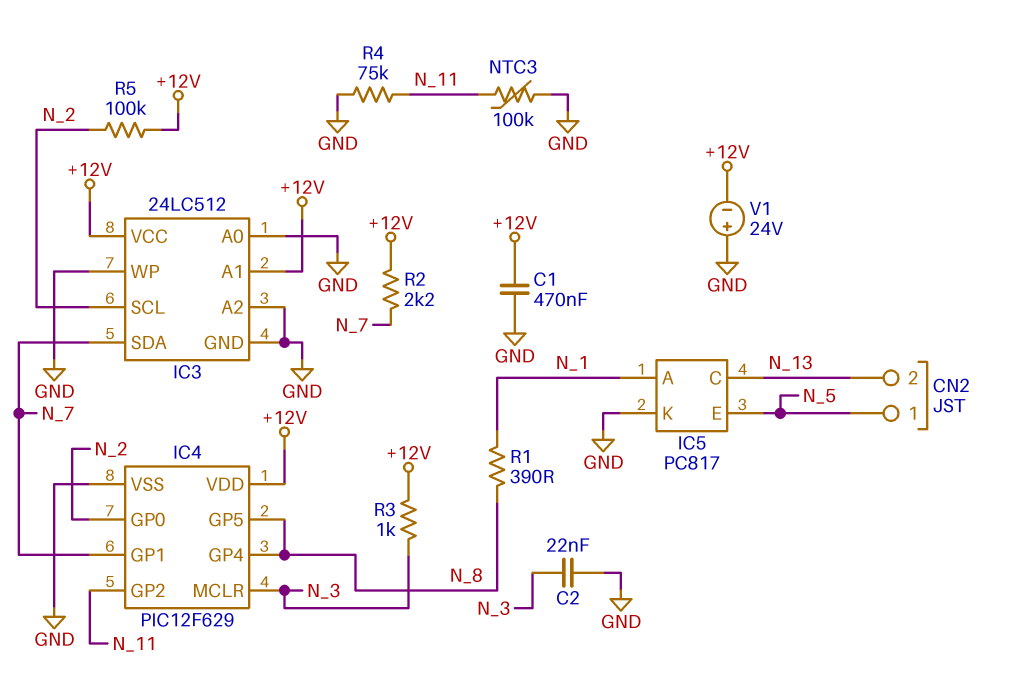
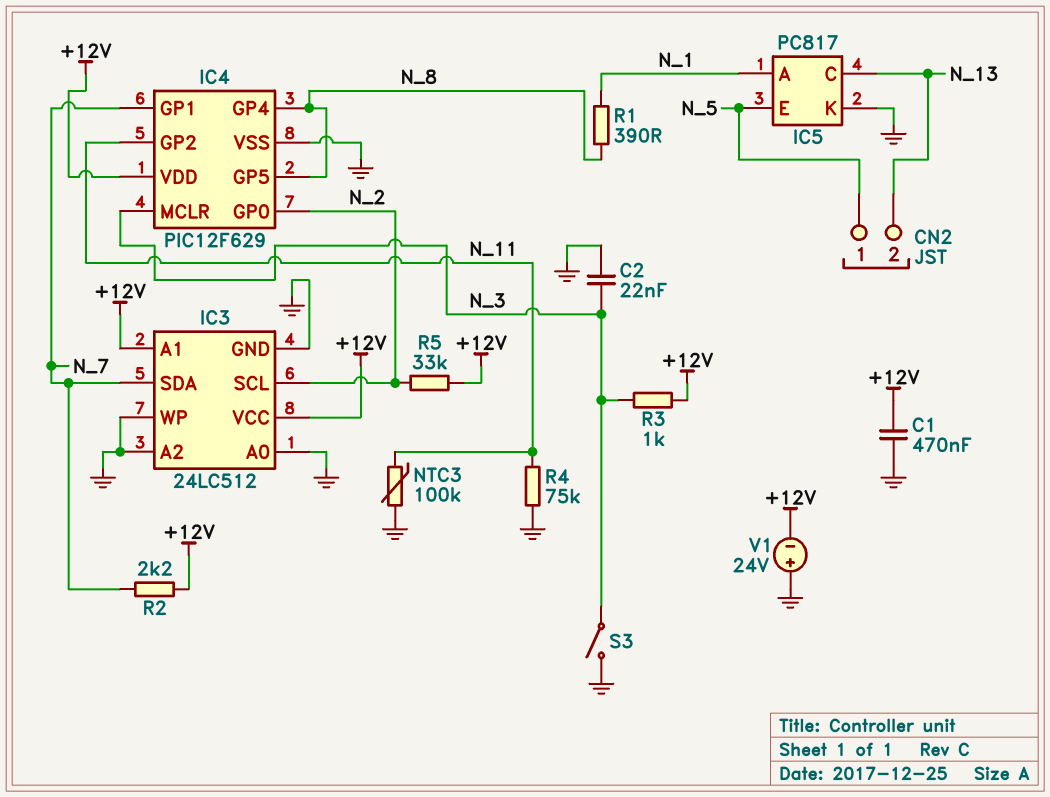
R5: 100k (+12V, N_2) -> 33k (+12V, N_2)
S3: none -> switch (GND, N_3)

